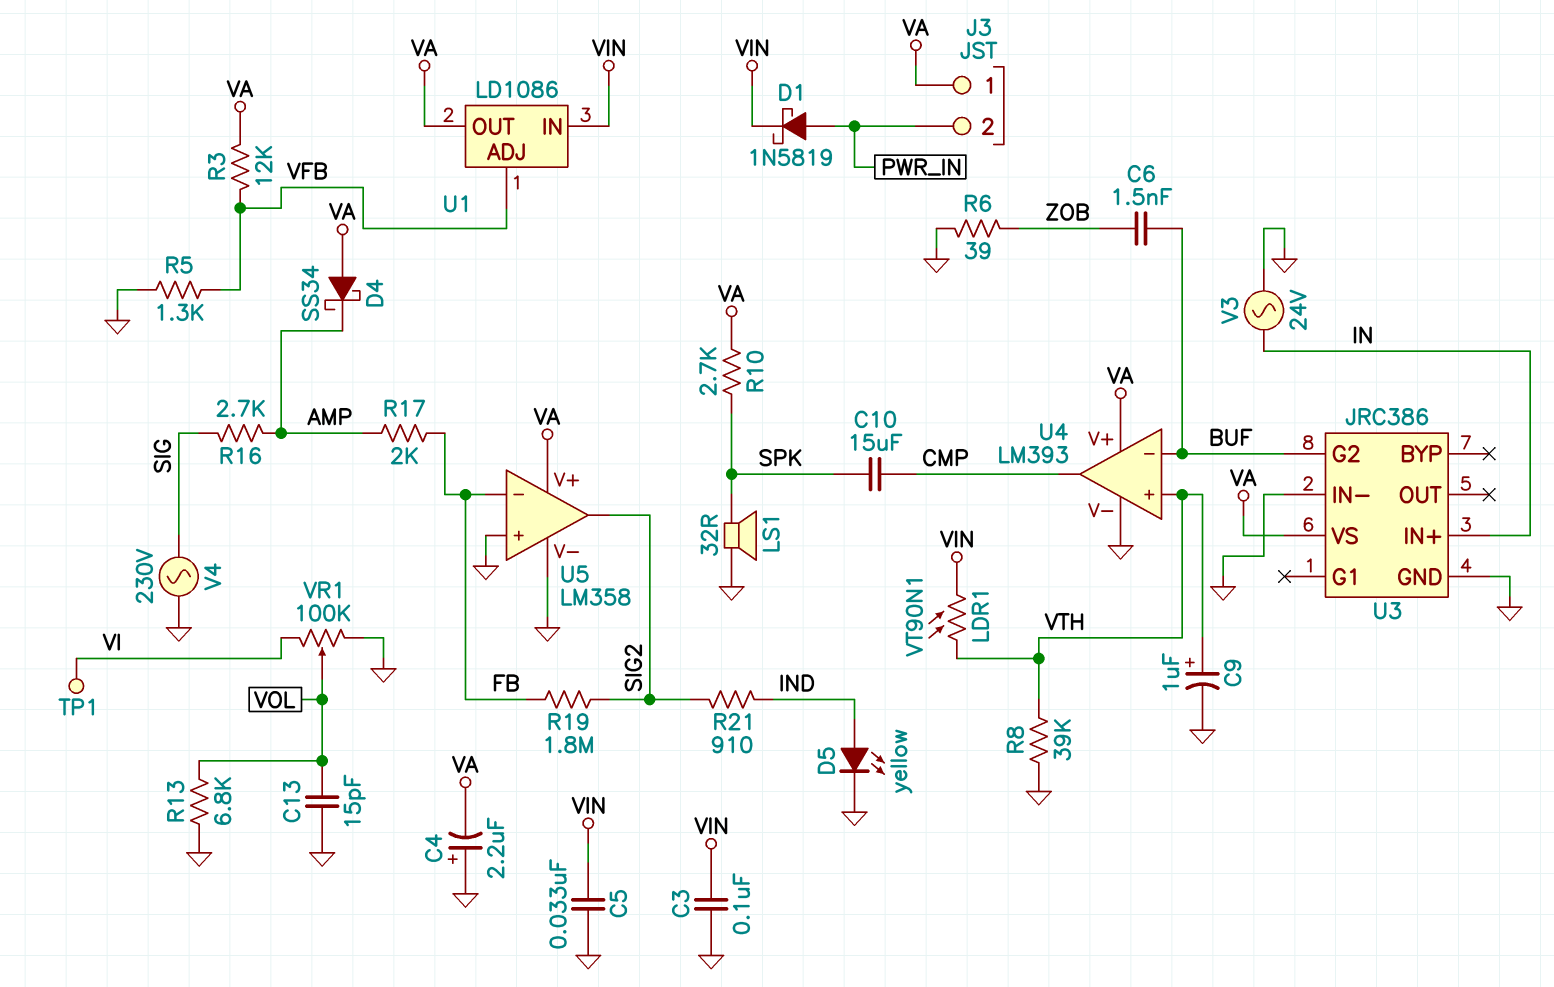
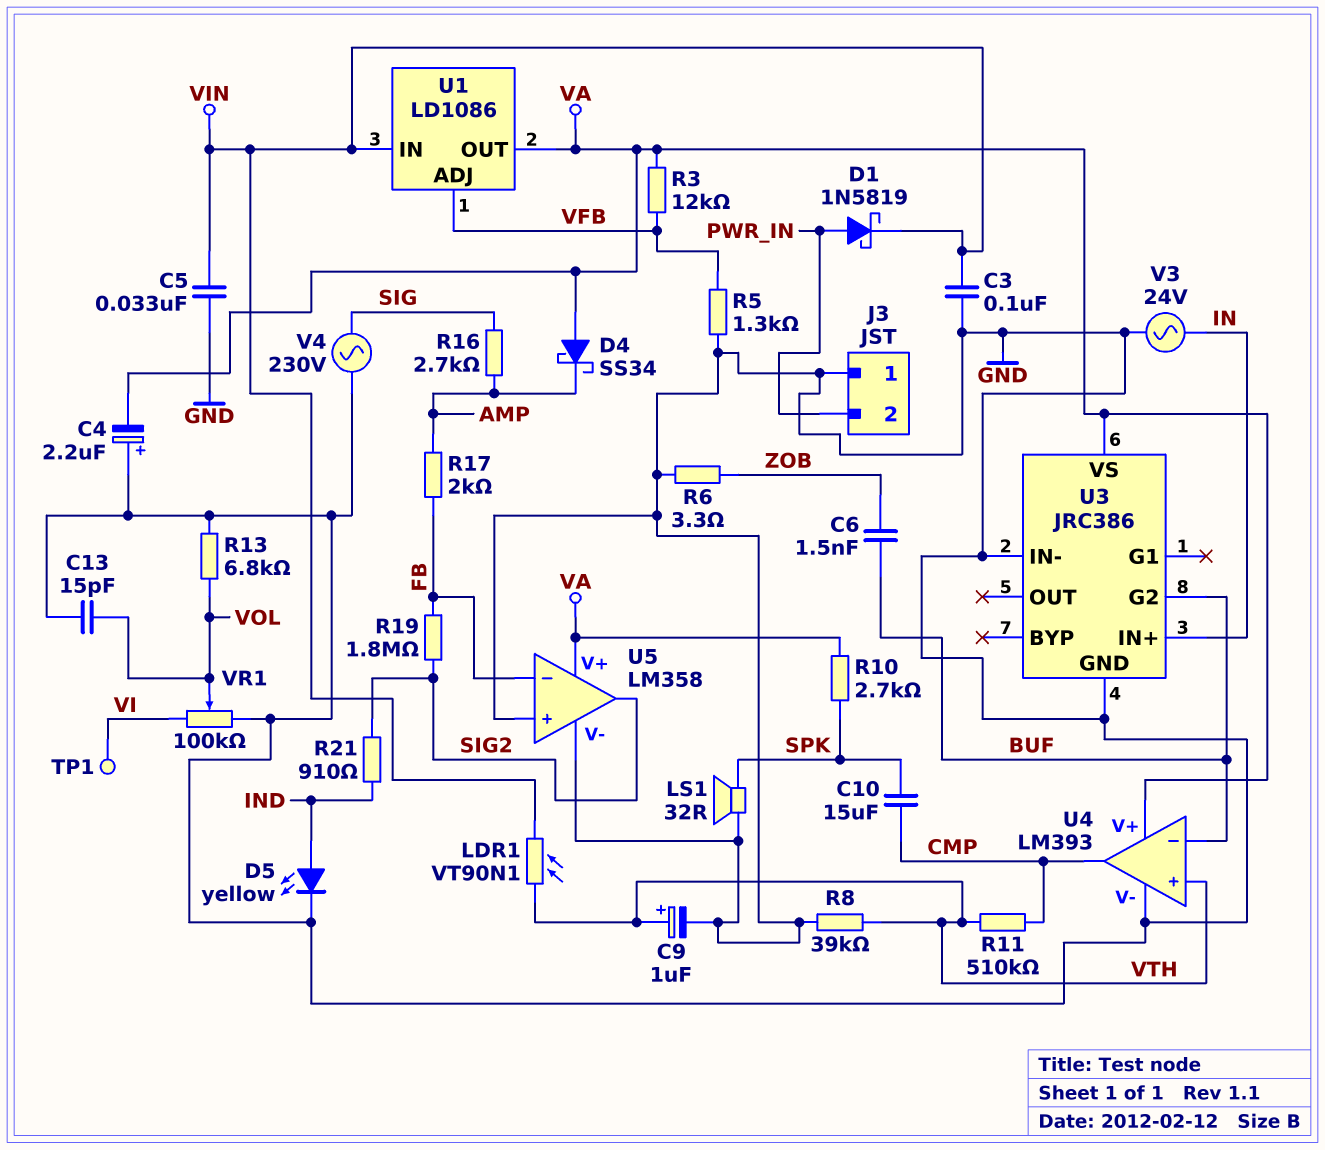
J3 pin 1: VA -> GND
R6: 39 (GND, ZOB) -> 3.3 (GND, ZOB)
R11: none -> 510k (CMP, VTH)

